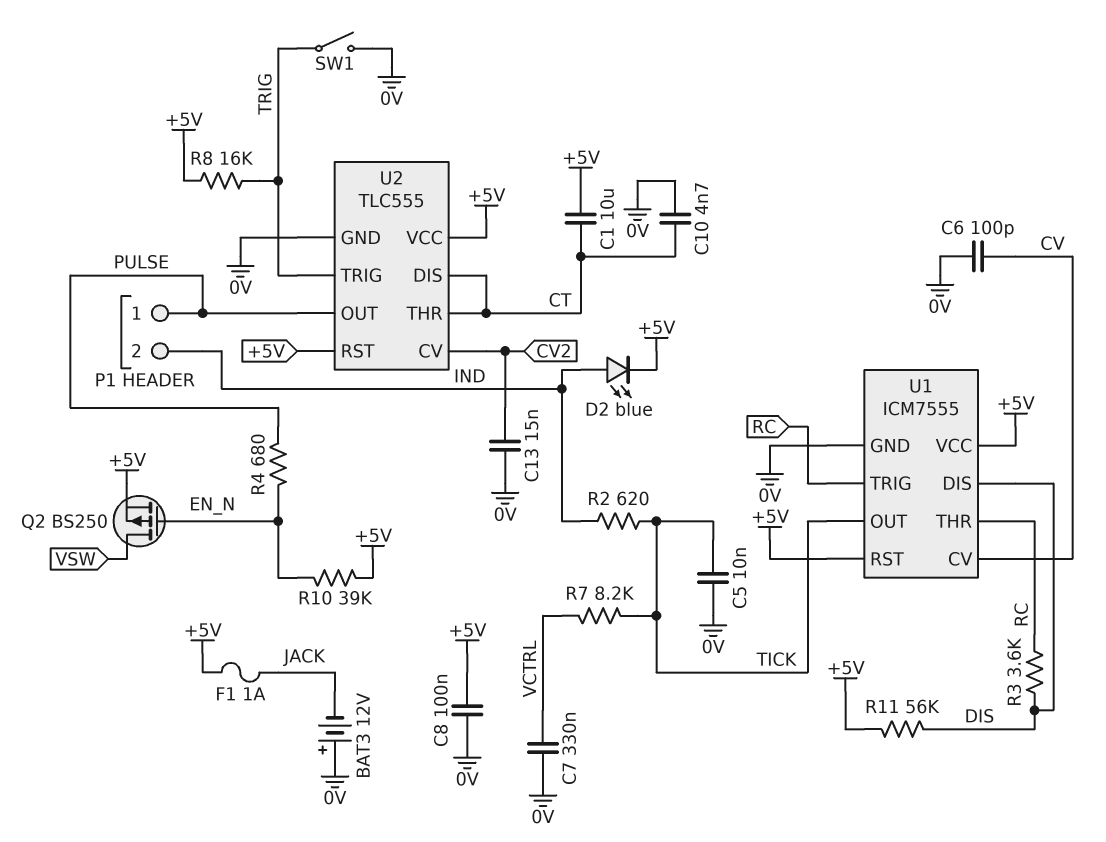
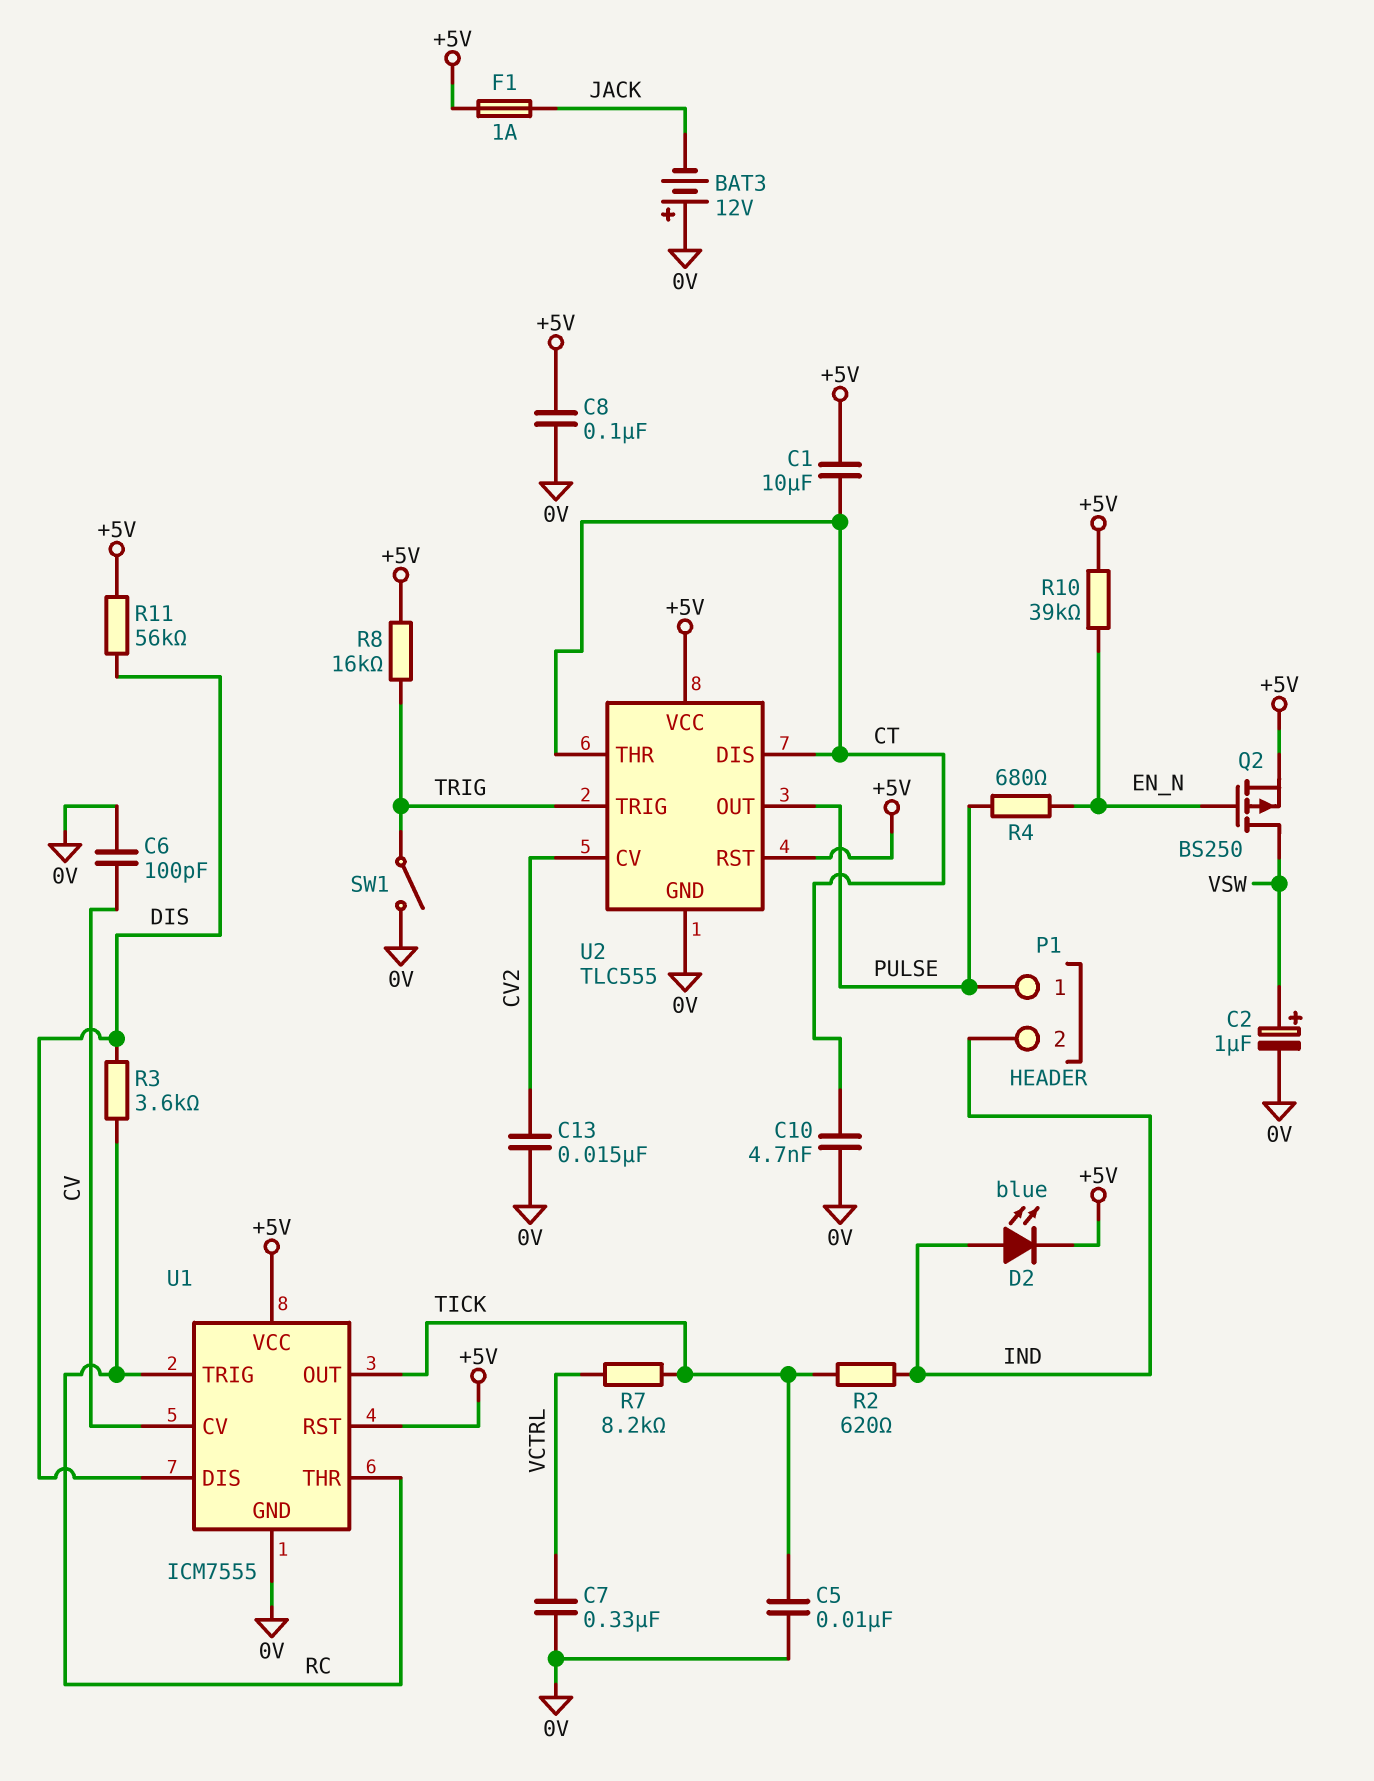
C2: none -> 1uF (plus VSW, minus 0V)

